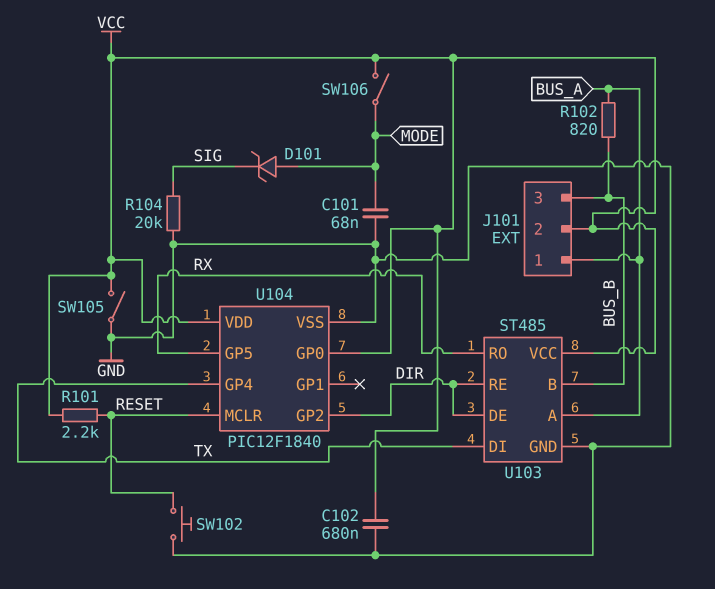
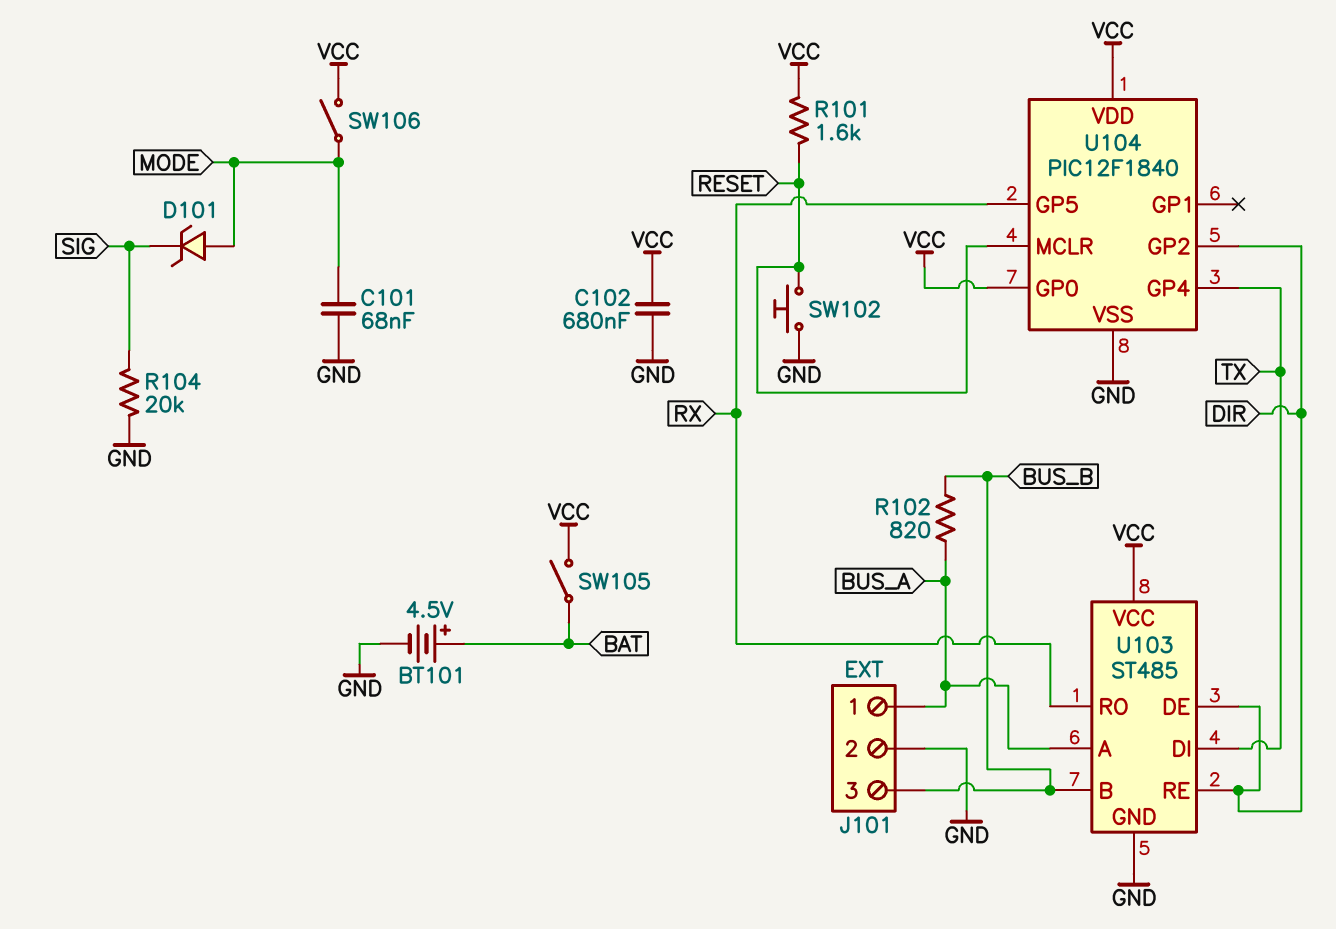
BT101: none -> 4.5V (plus BAT, minus GND)
J101 pin 2: VCC -> GND
R101: 2.2k (RESET, VCC) -> 1.6k (RESET, VCC)
SW105: switch (GND, VCC) -> switch (BAT, VCC)

